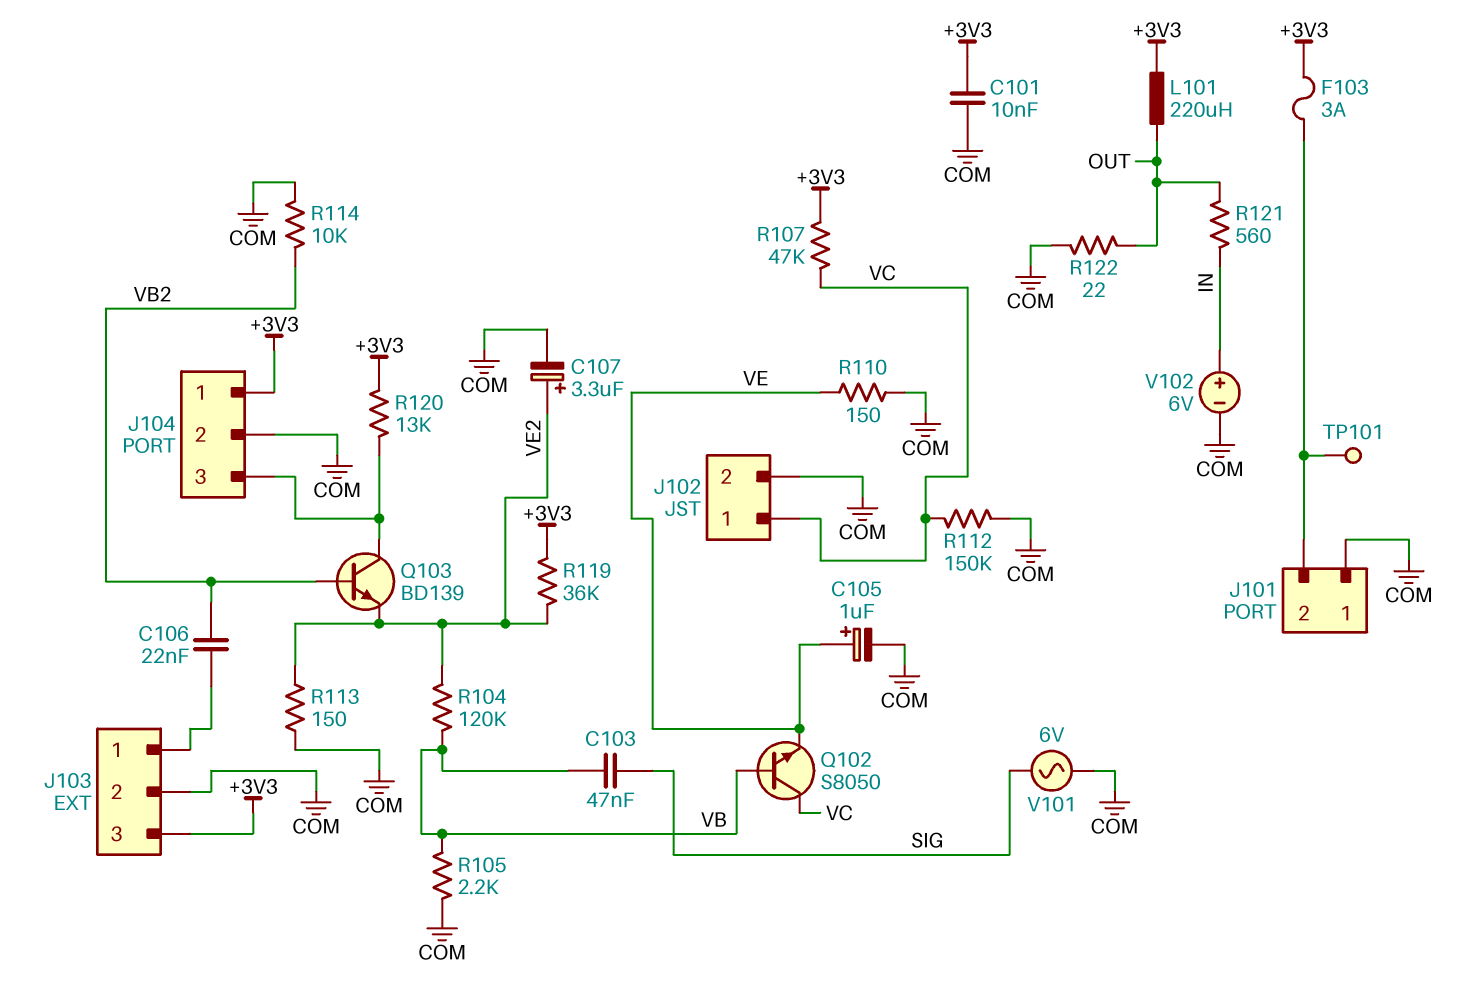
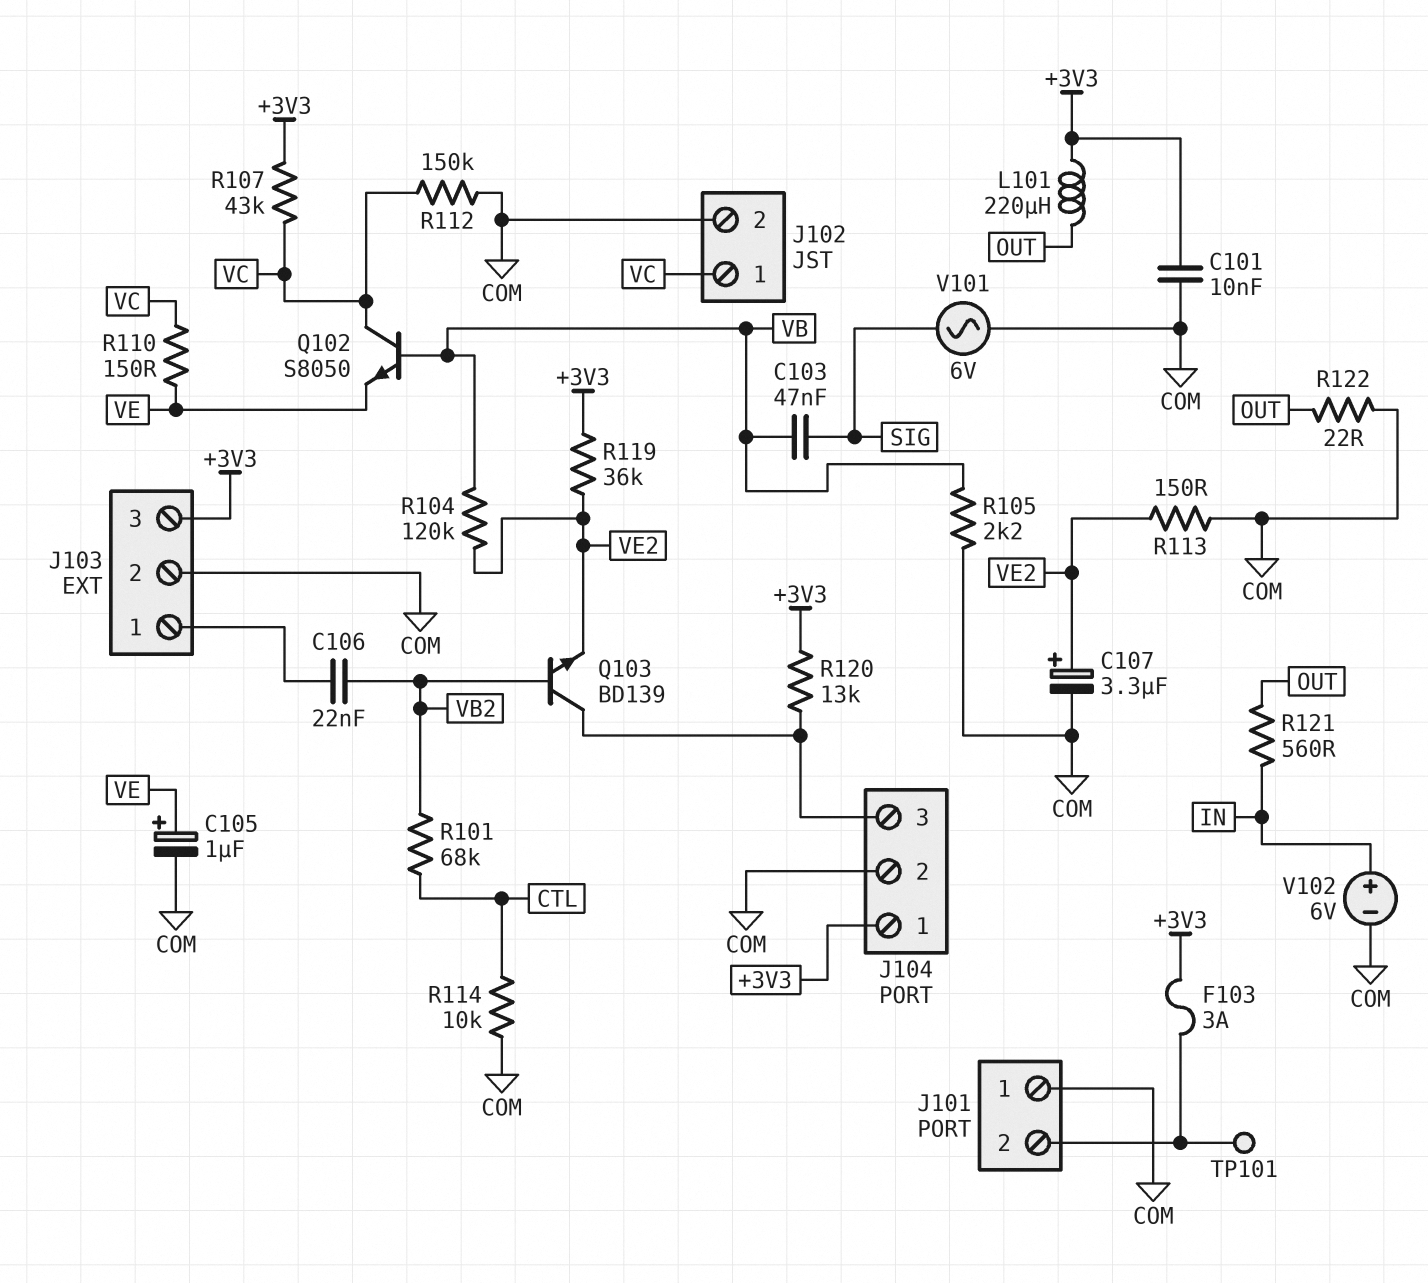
R101: none -> 68k (CTL, VB2)
R107: 47k (+3V3, VC) -> 43k (+3V3, VC)
R110: 150 (COM, VE) -> 150 (VC, VE)
R114: 10k (COM, VB2) -> 10k (COM, CTL)

